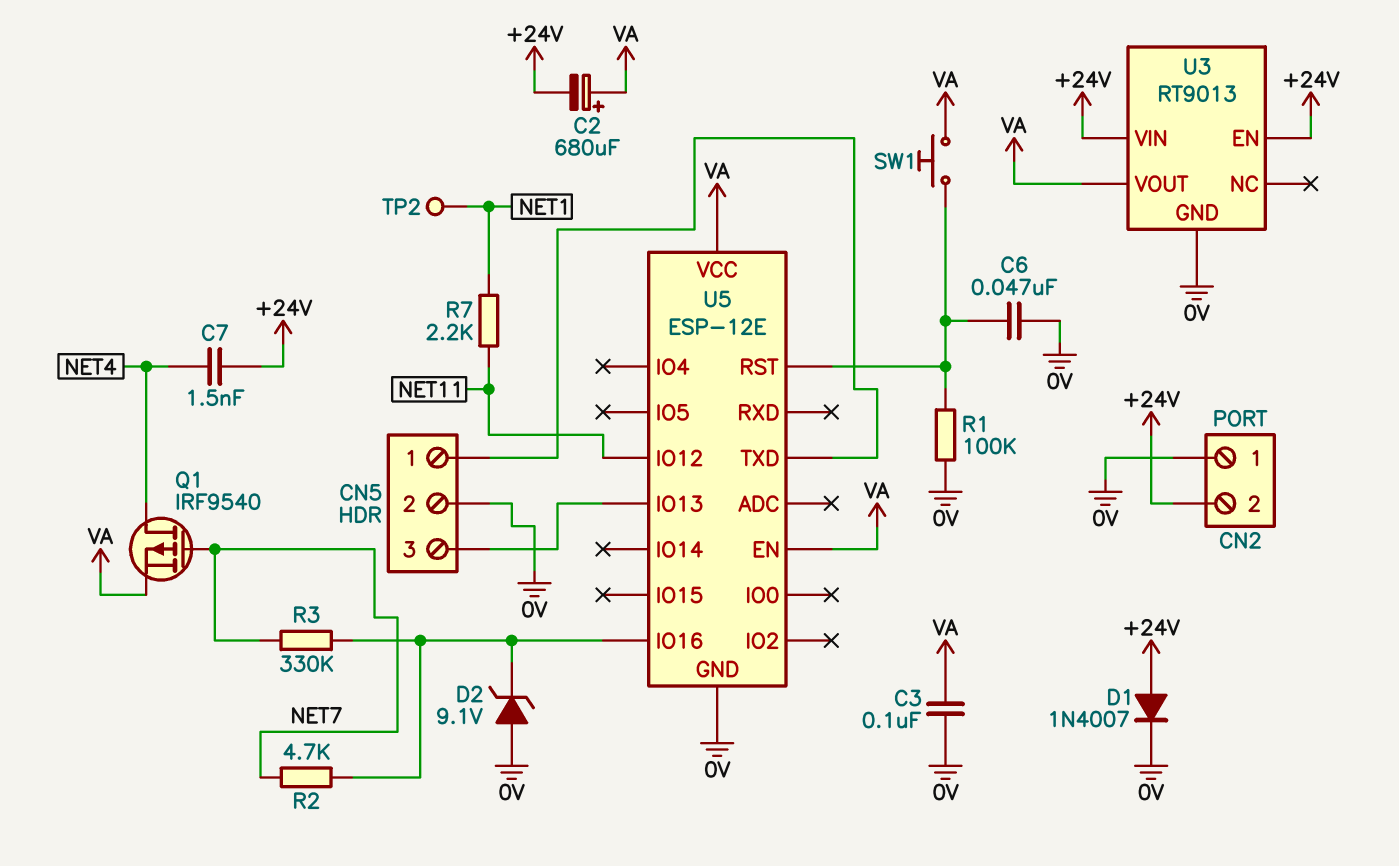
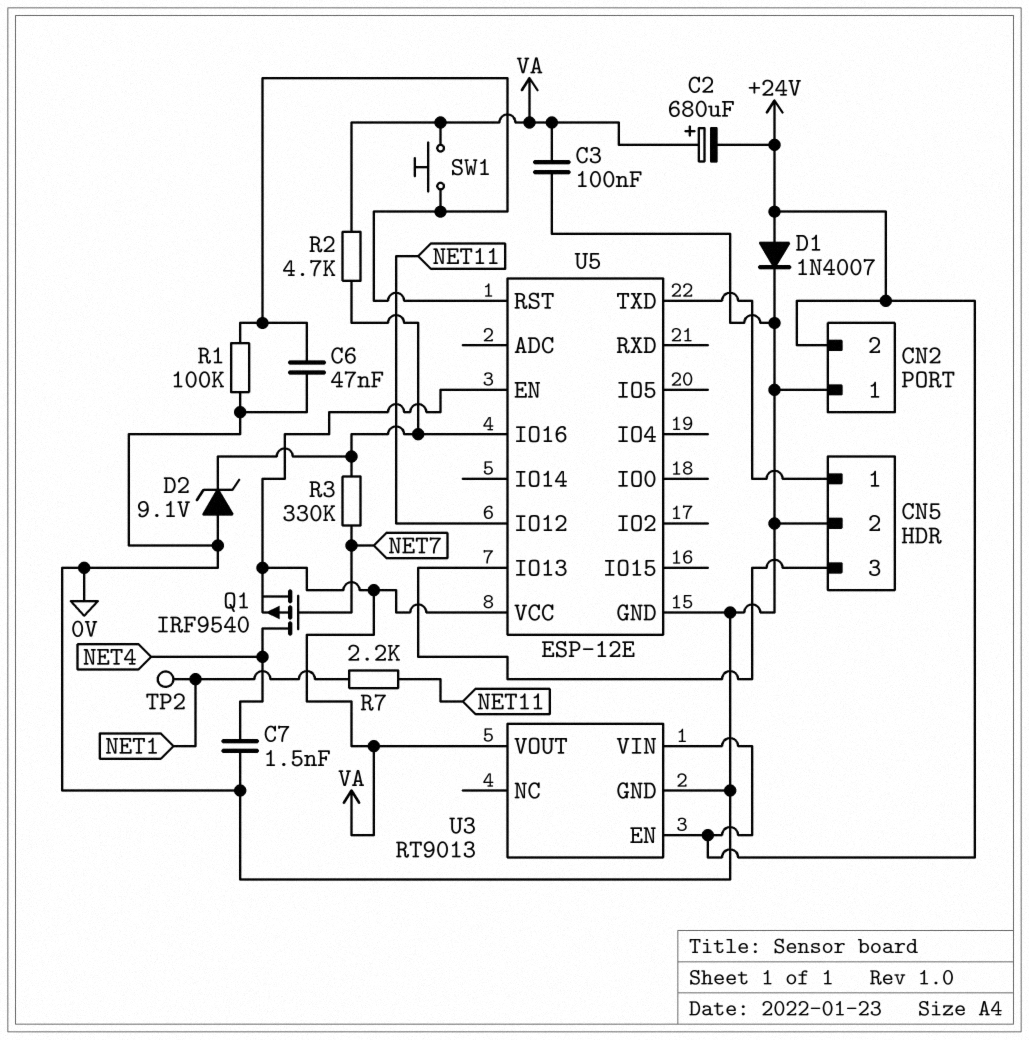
C7: 1.5nF (+24V, NET4) -> 1.5nF (0V, NET4)
R2: 4.7k (NET7, U5/IO16) -> 4.7k (U5/IO16, VA)

